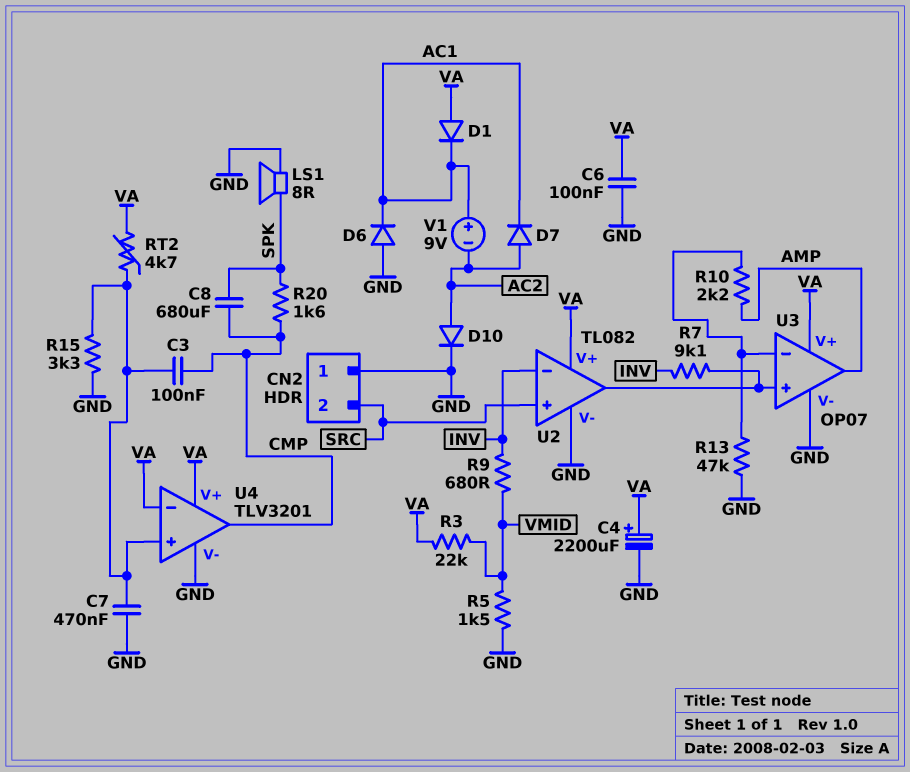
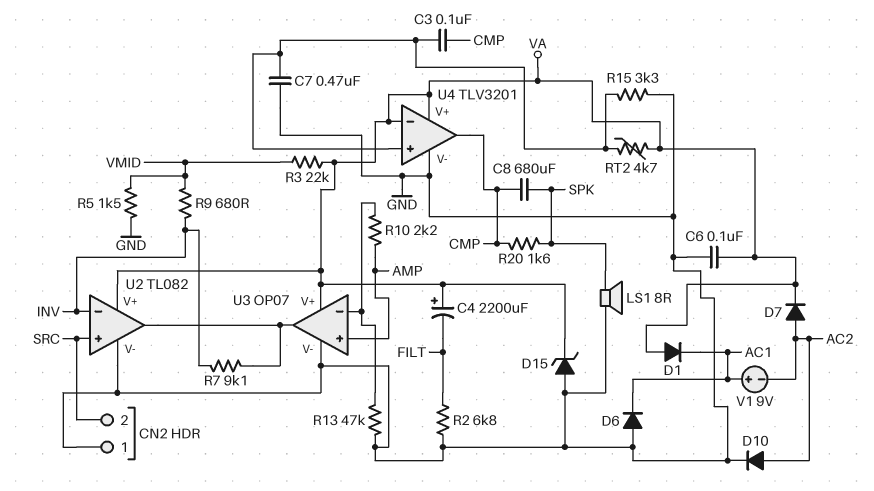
C4: 2200uF (plus VA, minus GND) -> 2200uF (plus VA, minus FILT)
D7: diode (A AC2, K AC1) -> diode (A AC2, K VA)
D15: none -> zener (A GND, K VA)
R2: none -> 6.8k (FILT, GND)
U3 pin in+: U2/out -> AMP
U3 pin out: AMP -> U2/out

